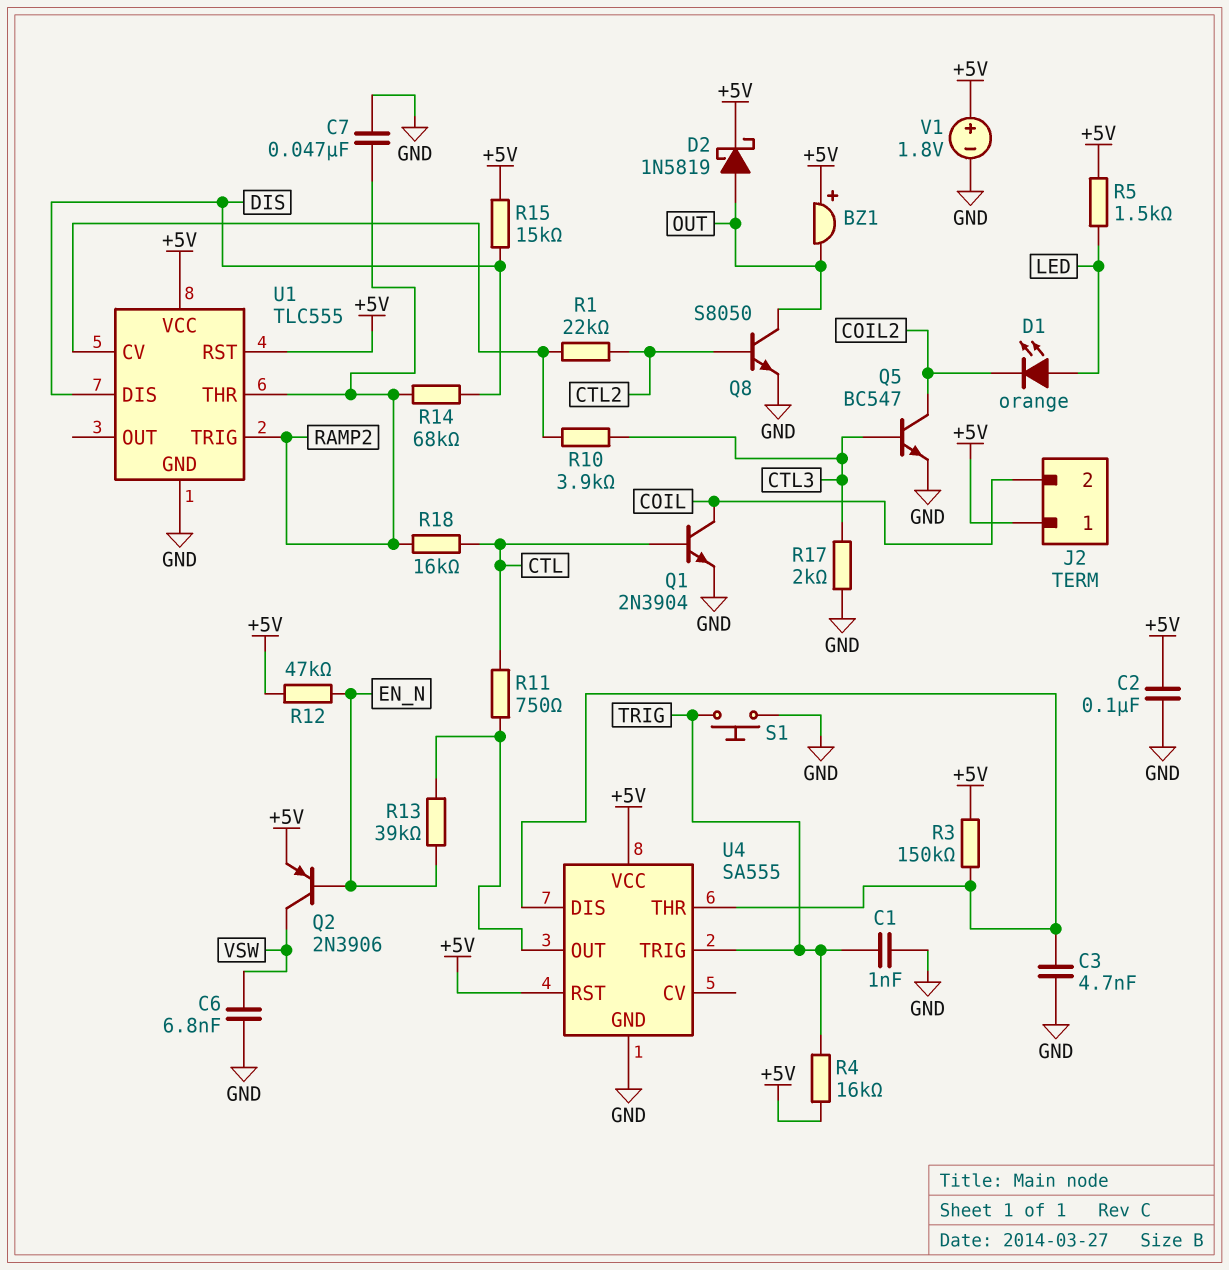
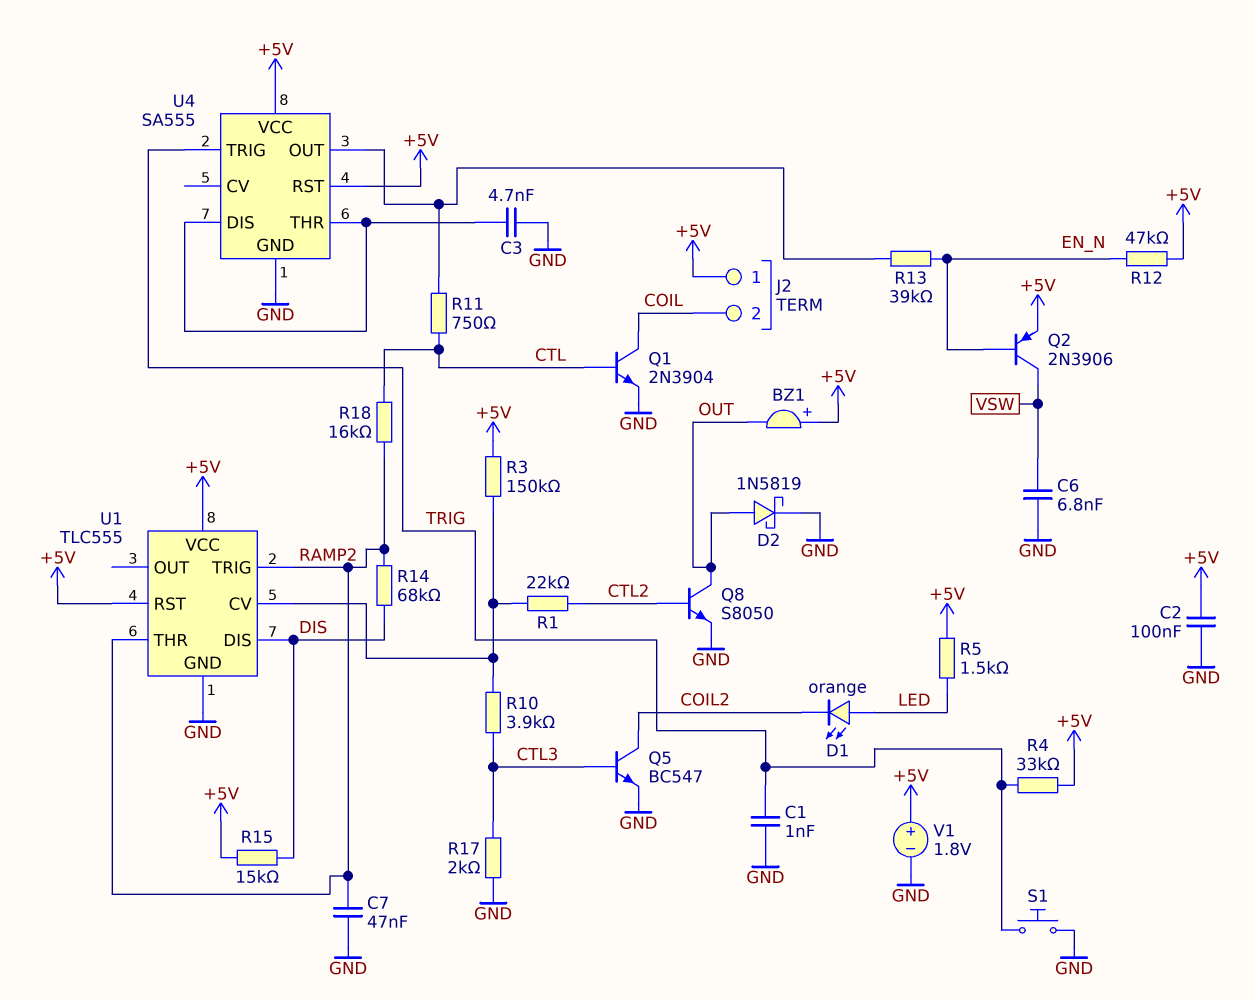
D2: schottky 1N5819 (A OUT, K +5V) -> schottky 1N5819 (A OUT, K GND)
R3: 150k (+5V, U4/DIS) -> 150k (+5V, U1/CV)
R4: 16k (+5V, TRIG) -> 33k (+5V, TRIG)

